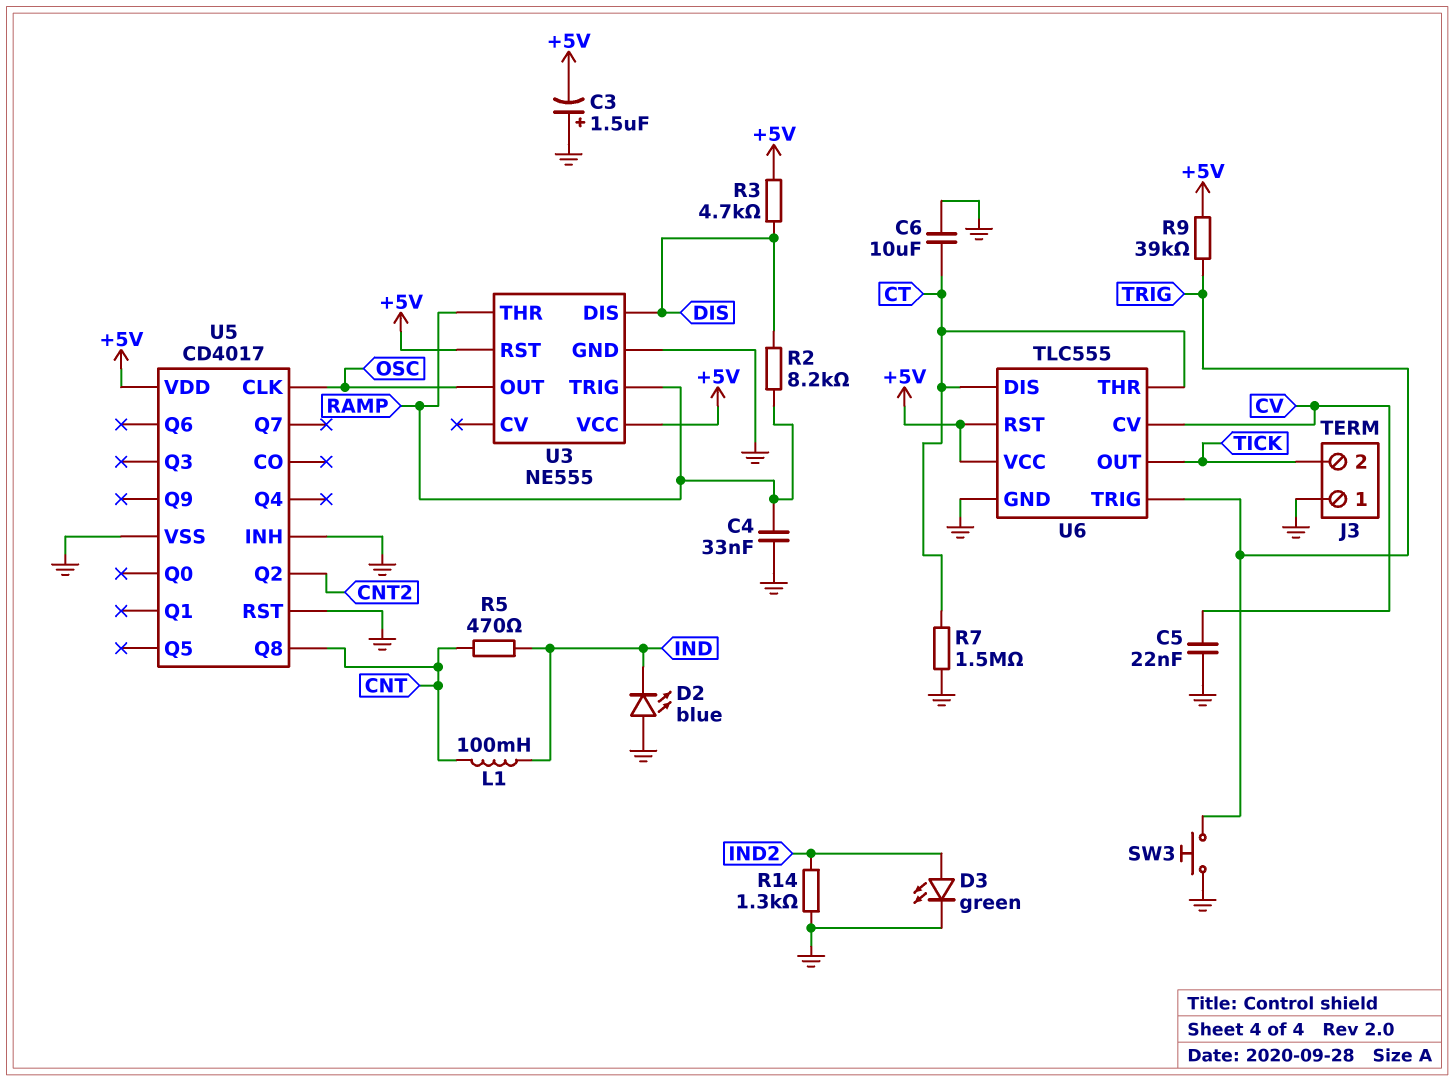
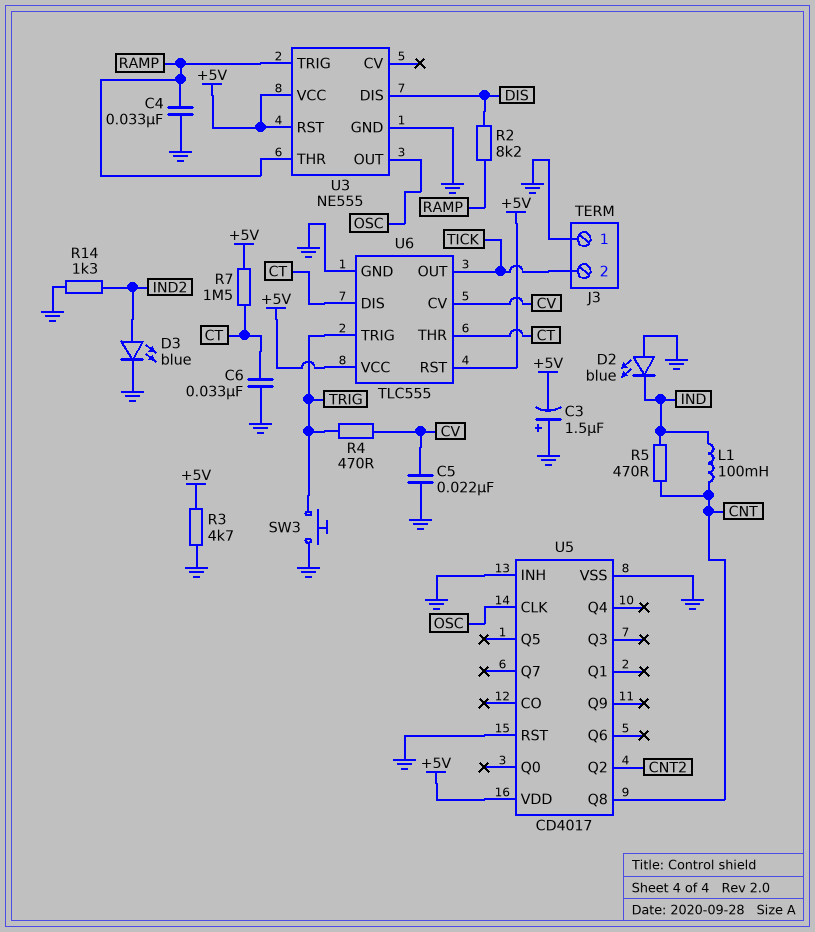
C6: 10uF (CT, GND) -> 33nF (CT, GND)
D3: LED green (A IND2, K GND) -> LED blue (A IND2, K GND)
R3: 4.7k (+5V, DIS) -> 4.7k (+5V, GND)
R4: none -> 470 (CV, TRIG)
R7: 1.5M (CT, GND) -> 1.5M (+5V, CT)
R9: 39k (+5V, TRIG) -> none

